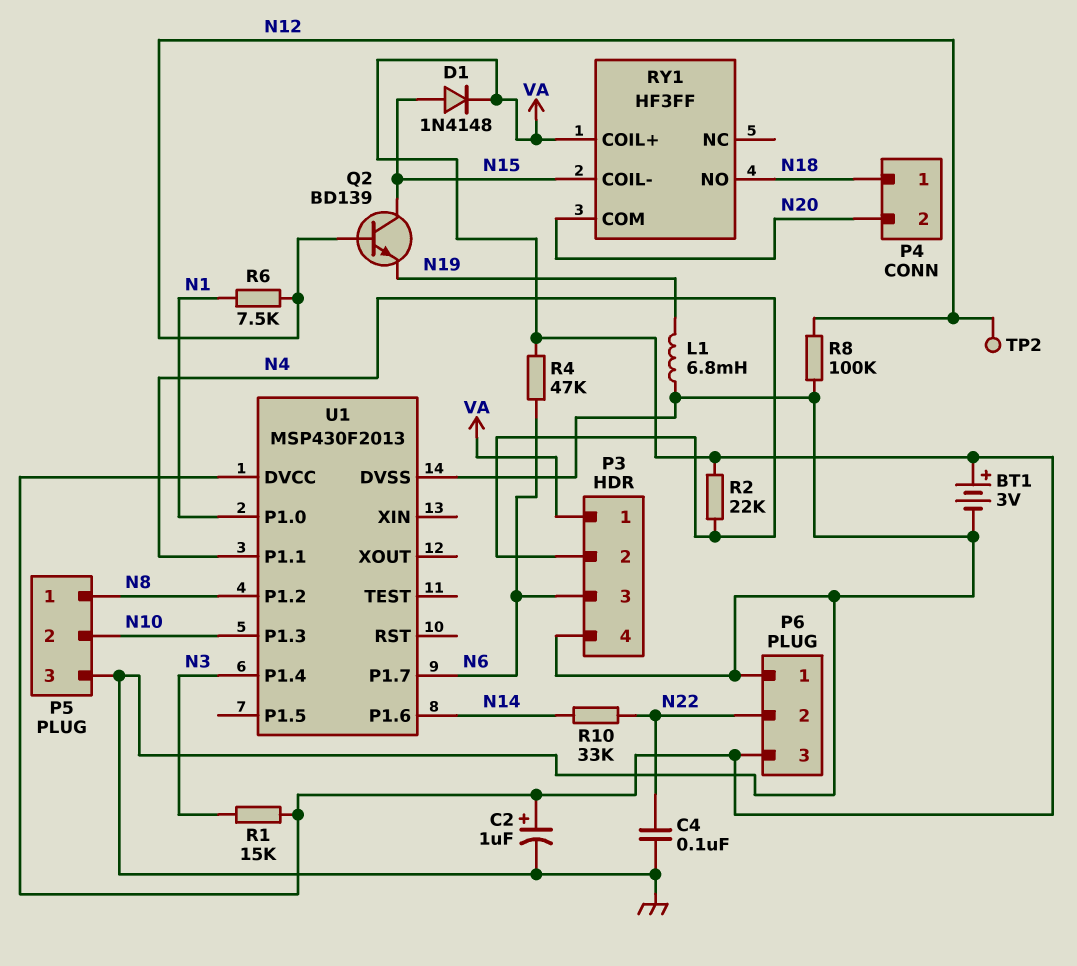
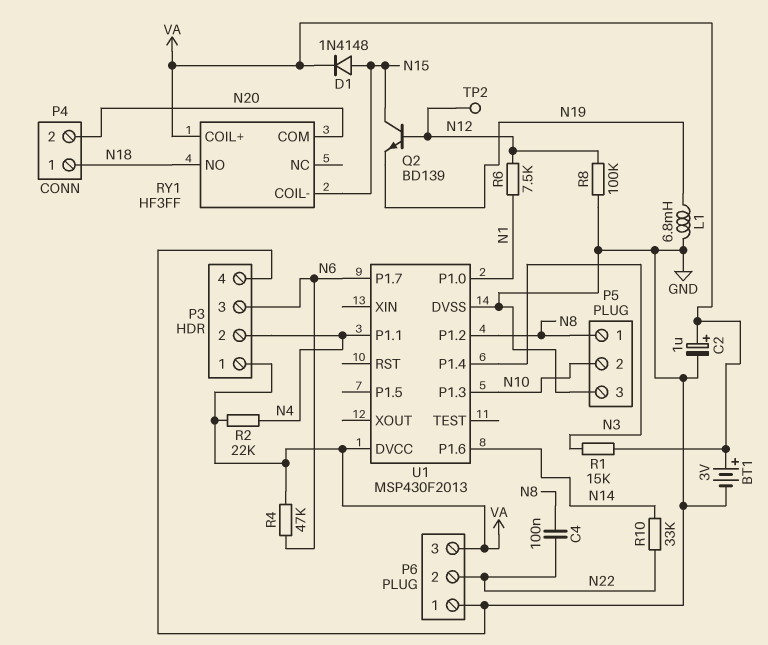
C4: 100nF (GND, N22) -> 100nF (N8, N22)

